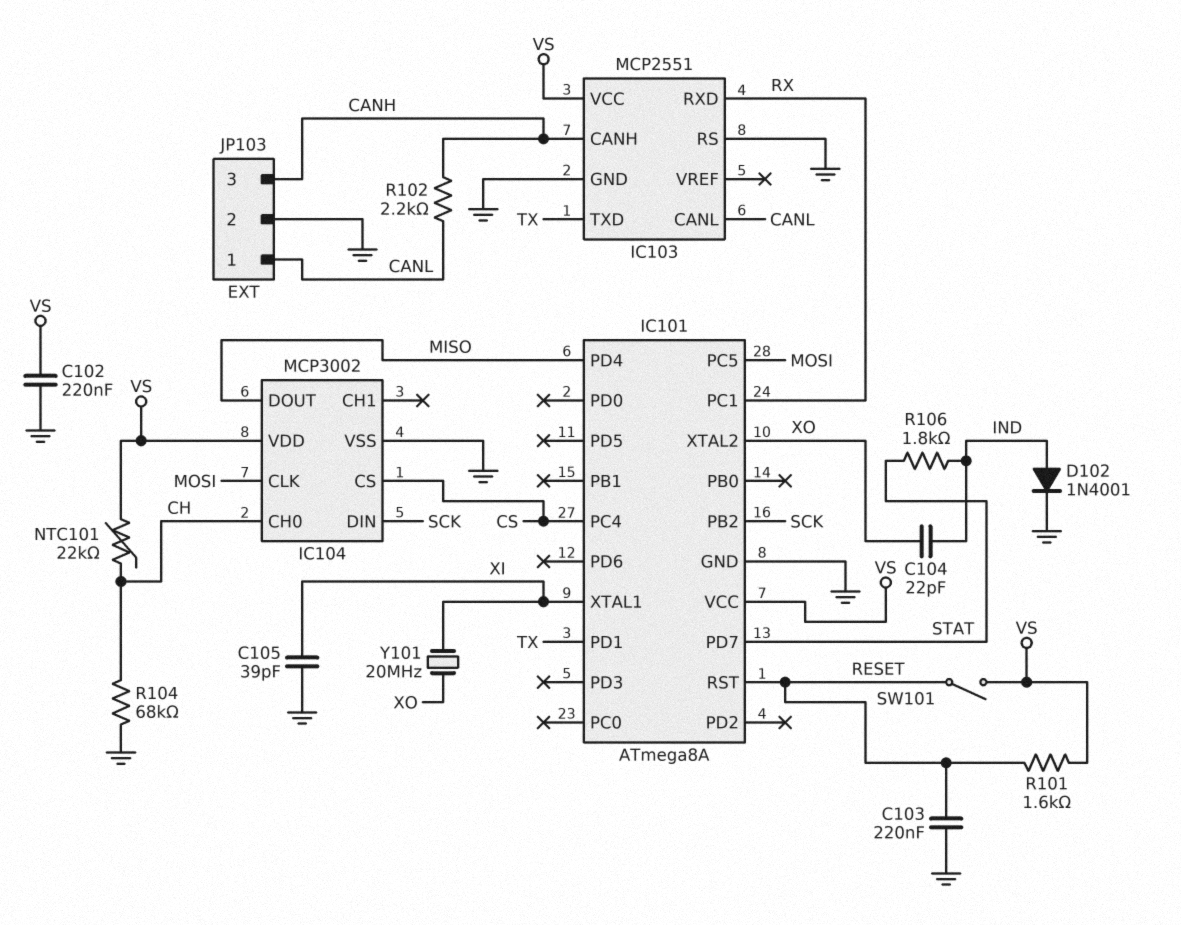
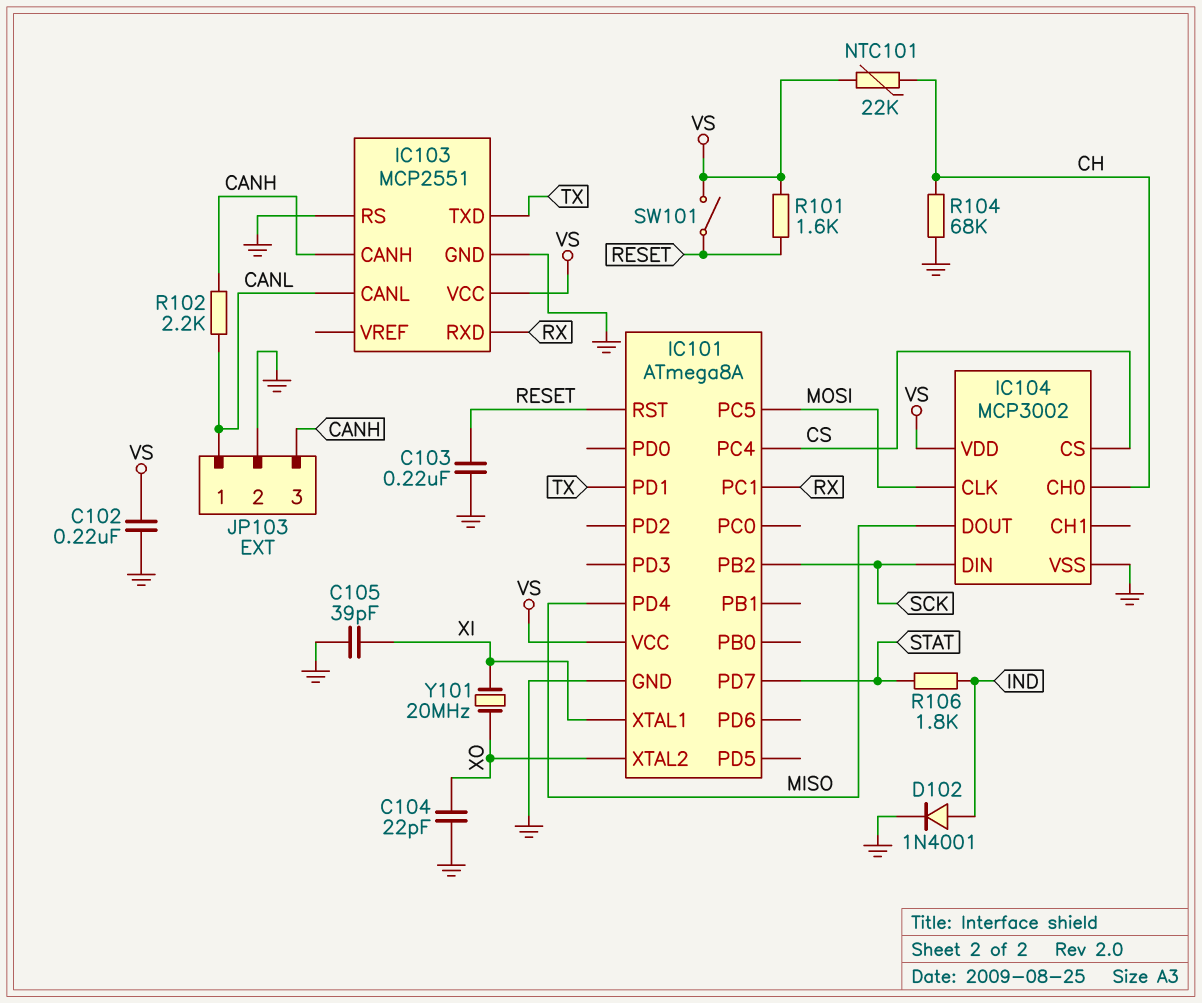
C104: 22pF (IND, XO) -> 22pF (GND, XO)

